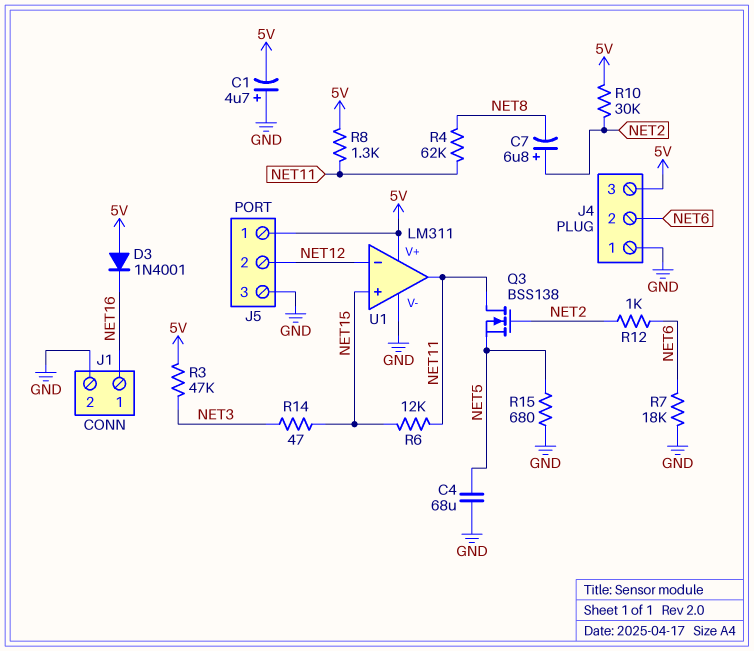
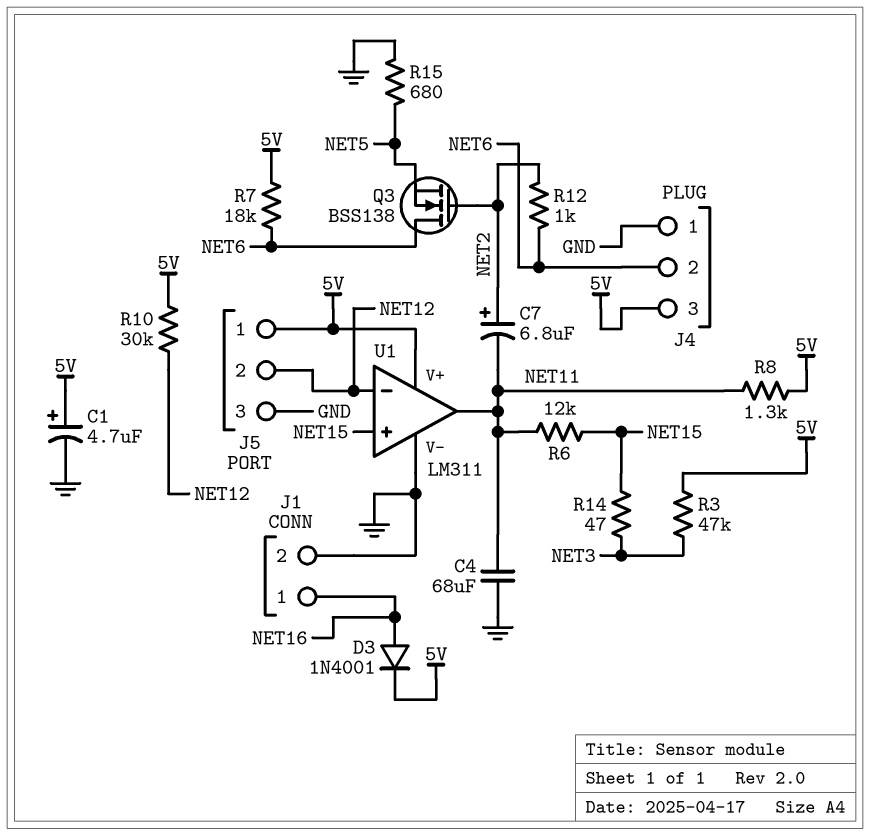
C1: 4.7uF (plus GND, minus 5V) -> 4.7uF (plus 5V, minus GND)
C4: 68uF (GND, NET5) -> 68uF (GND, NET11)
C7: 6.8uF (plus NET2, minus NET8) -> 6.8uF (plus NET2, minus NET11)
D3: diode 1N4001 (A 5V, K NET16) -> diode 1N4001 (A NET16, K 5V)
Q3: NMOS BSS138 (G NET2, D NET11, S NET5) -> NMOS BSS138 (G NET2, D NET6, S NET5)
R4: 62k (NET8, NET11) -> none
R7: 18k (GND, NET6) -> 18k (5V, NET6)
R10: 30k (5V, NET2) -> 30k (5V, NET12)

